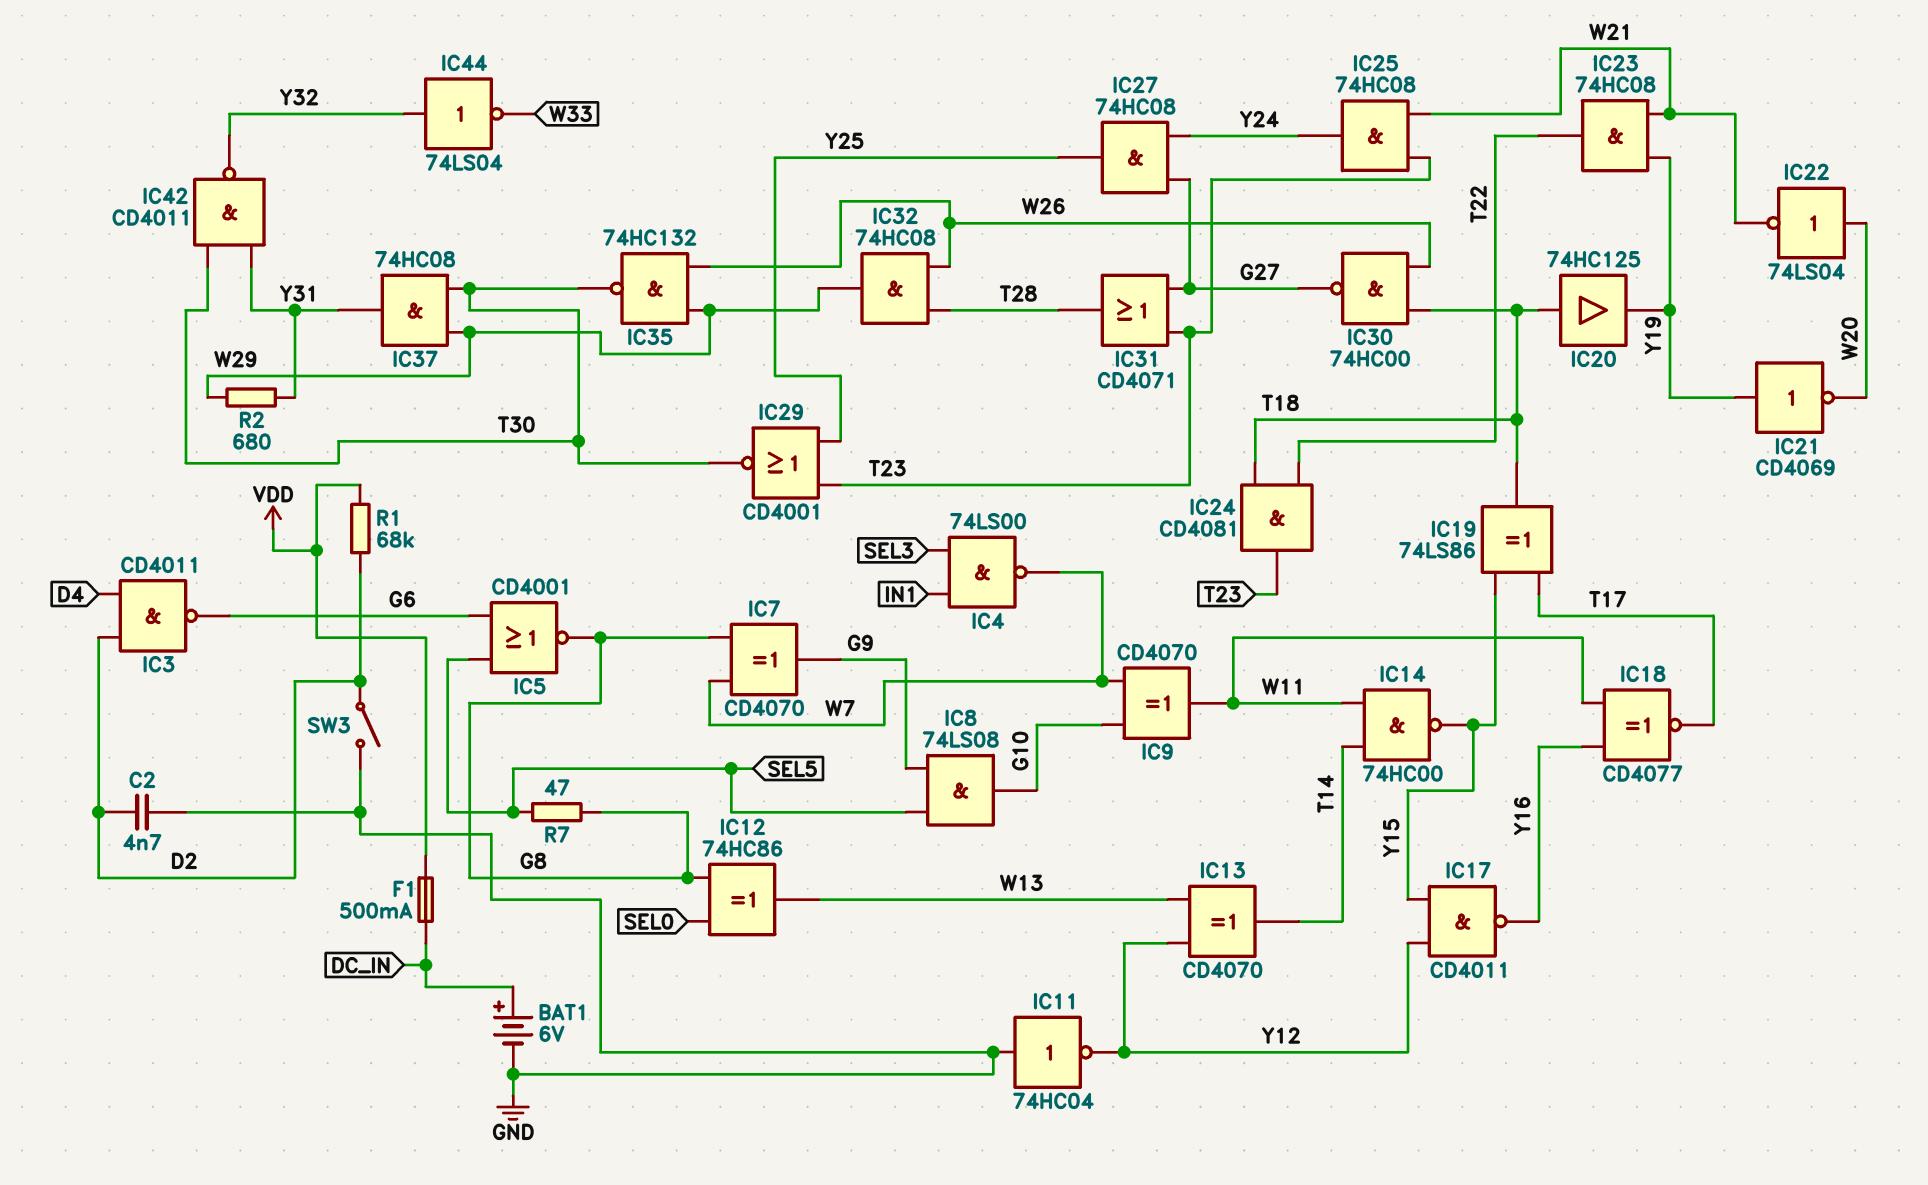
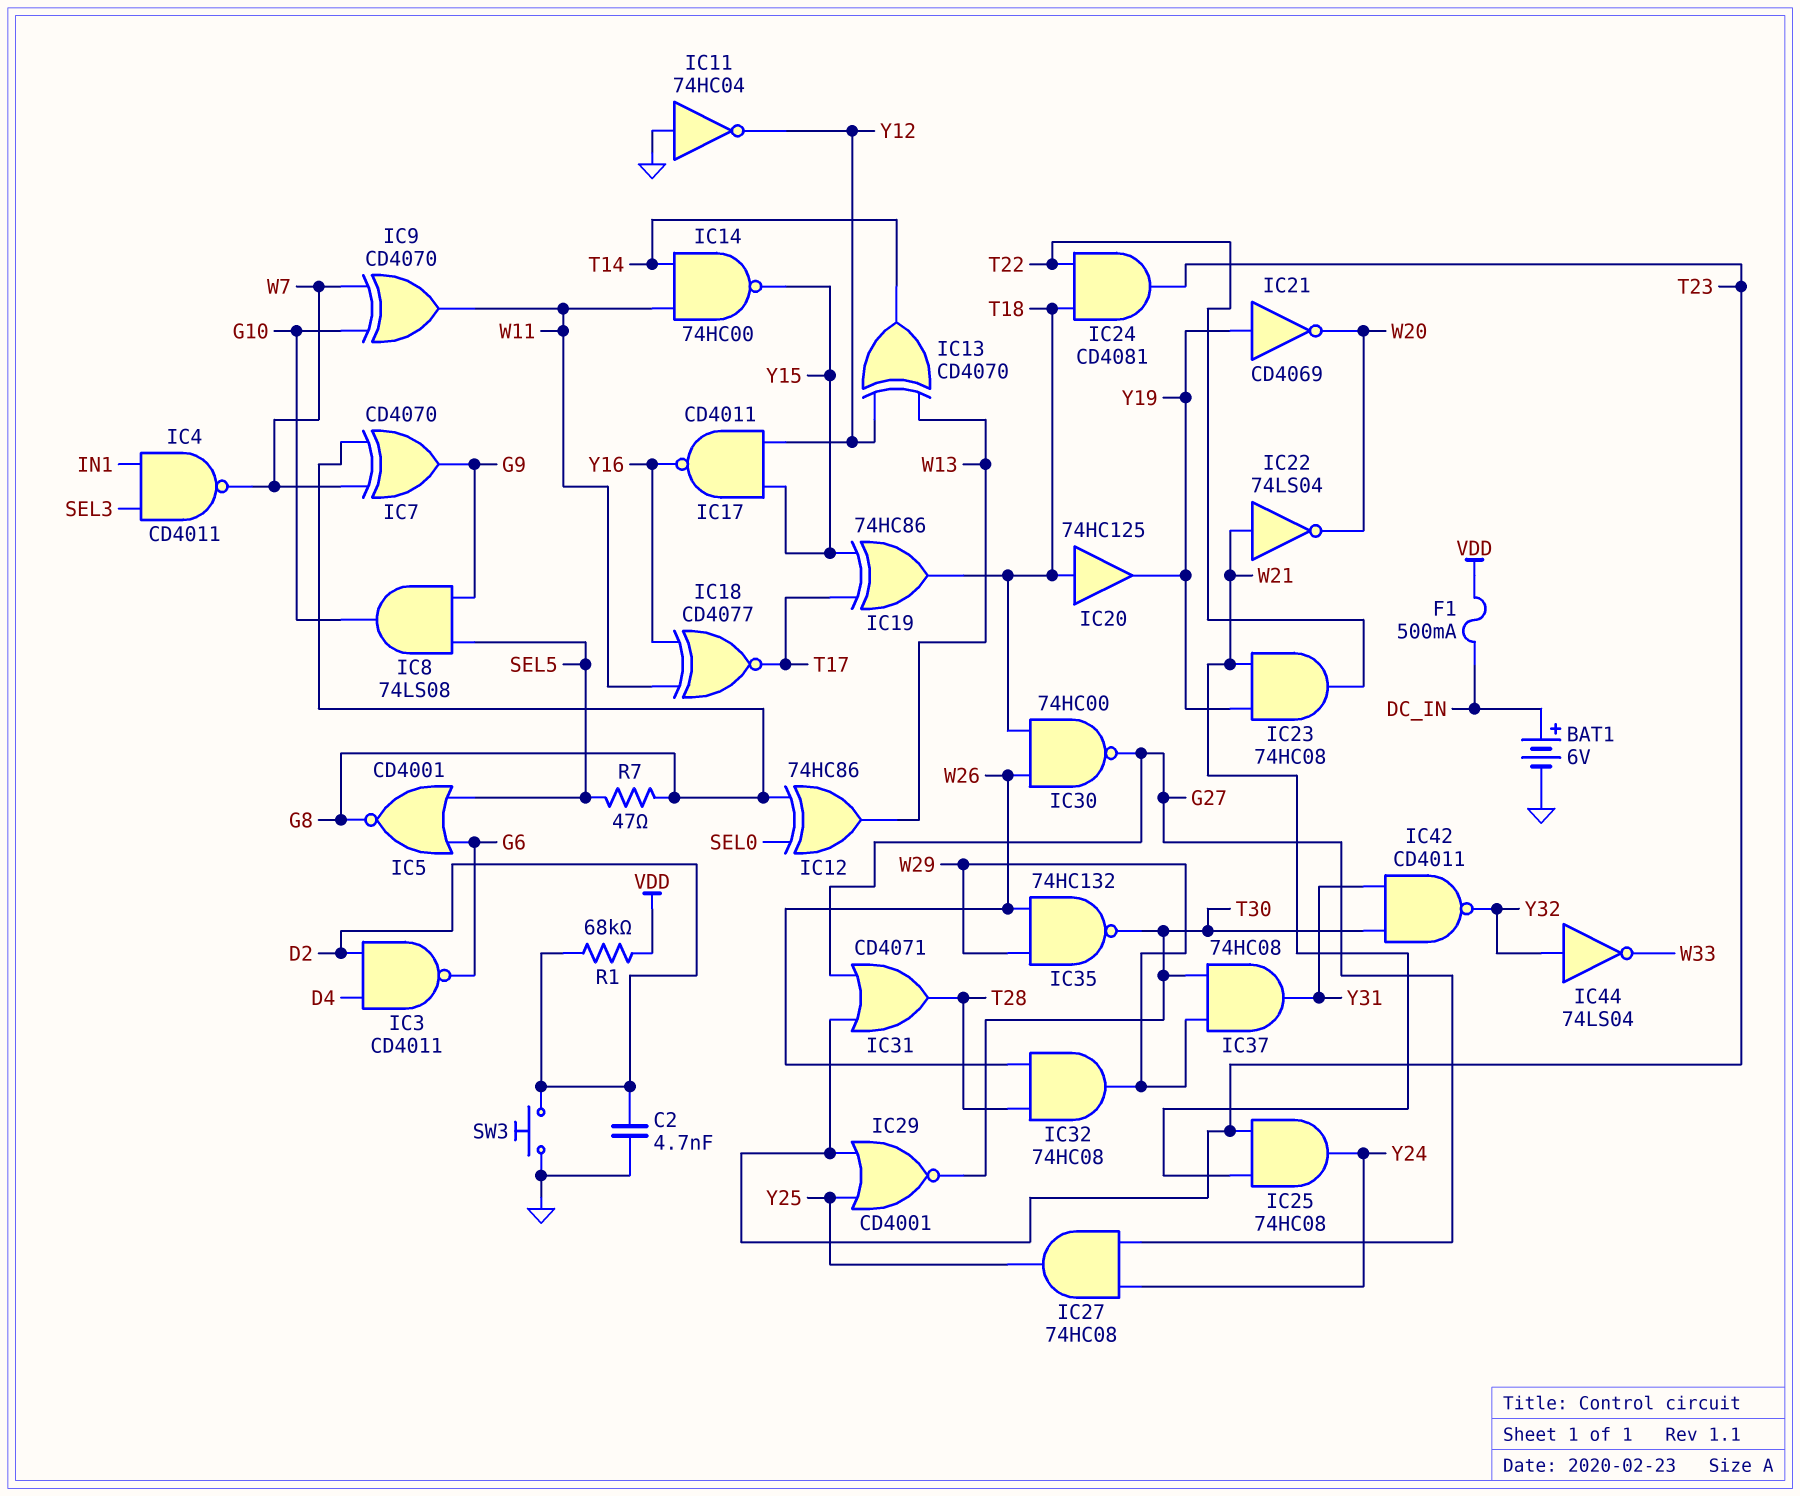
IC4: NAND 74LS00 (in IN1, in SEL3, out W7) -> NAND CD4011 (in IN1, in SEL3, out W7)
IC19: XOR 74LS86 (in T17, in Y15, out T18) -> XOR 74HC86 (in T17, in Y15, out T18)
IC22: NOT 74LS04 (in W20, out W21) -> NOT 74LS04 (in W21, out W20)
R2: 680 (W29, Y31) -> none
SW3: switch (D2, GND) -> button (D2, GND)

